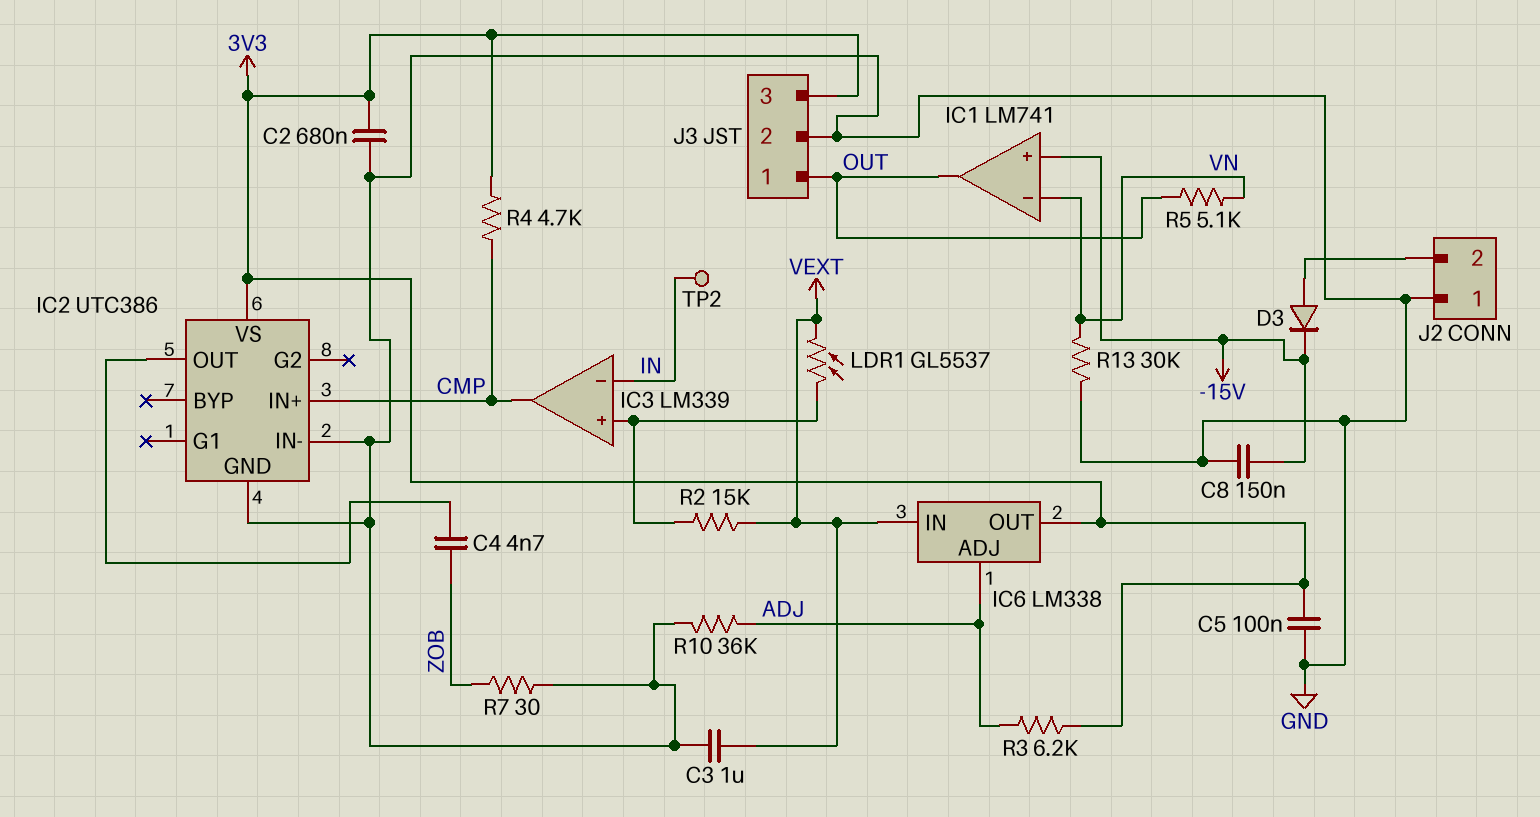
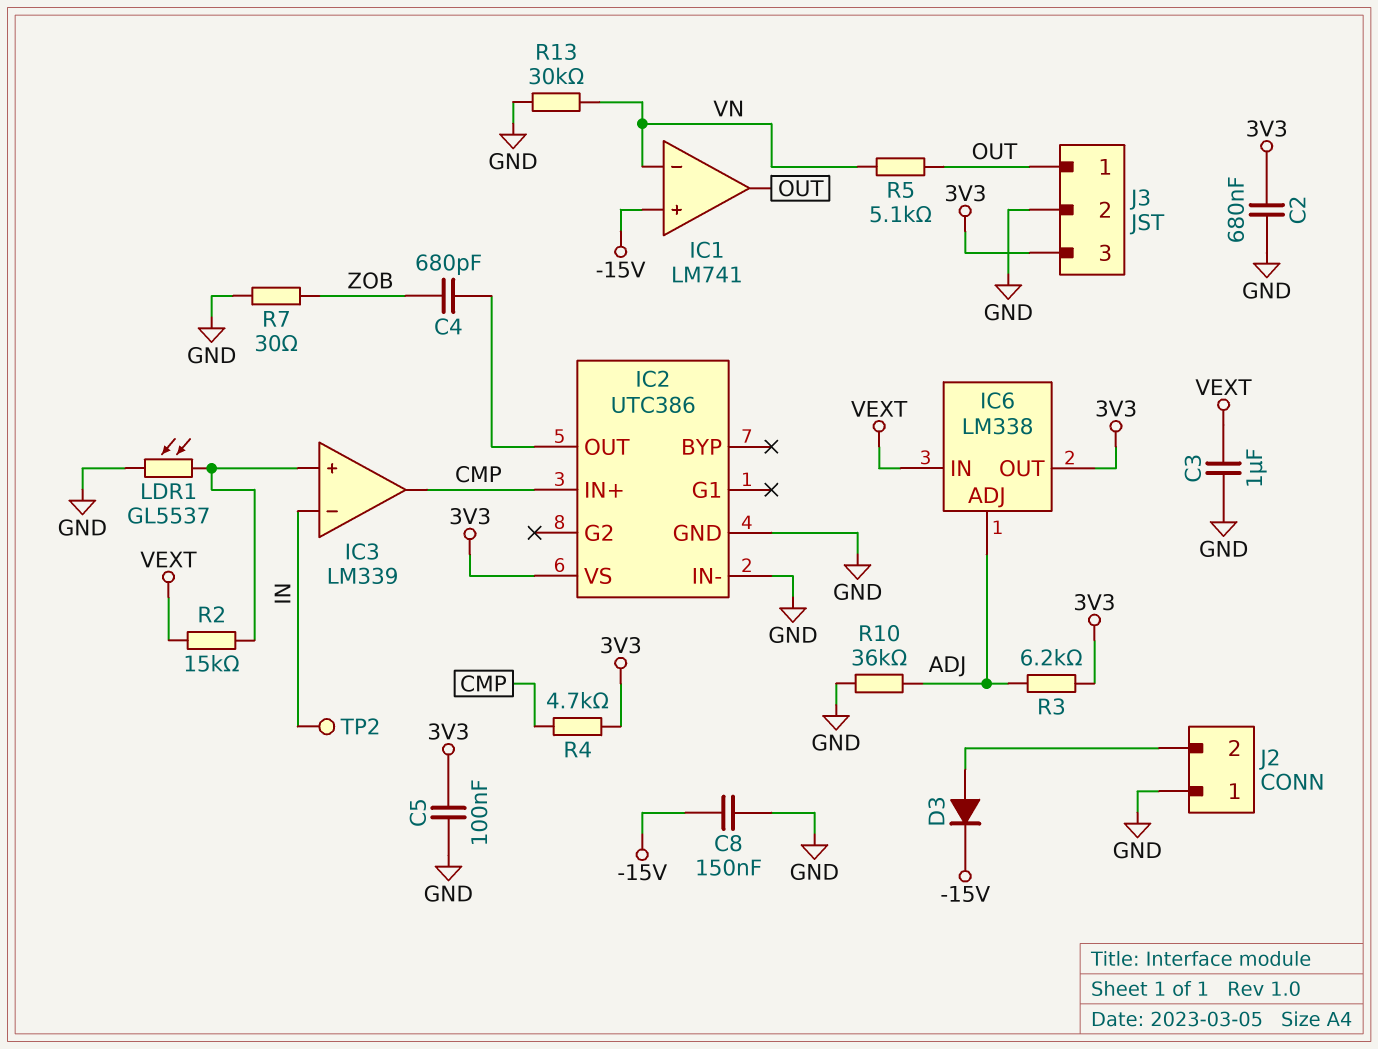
C4: 4.7nF (IC2/OUT, ZOB) -> 680pF (IC2/OUT, ZOB)
LDR1: GL5537 (IC3/in+, VEXT) -> GL5537 (GND, IC3/in+)

